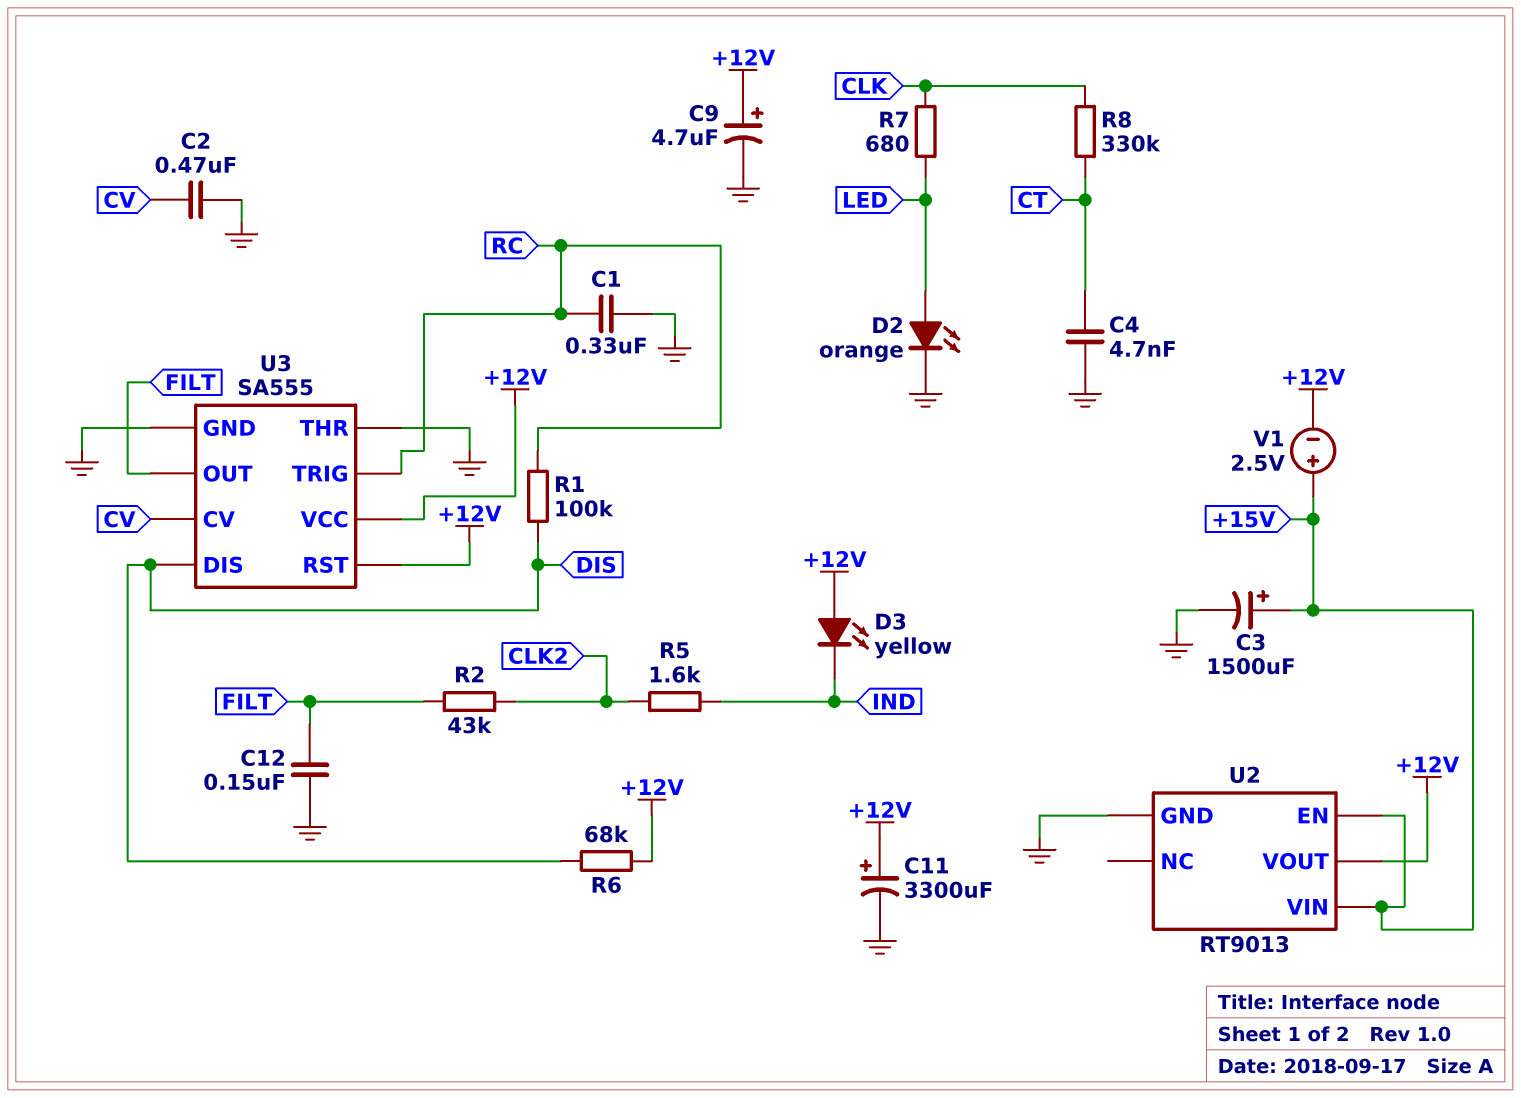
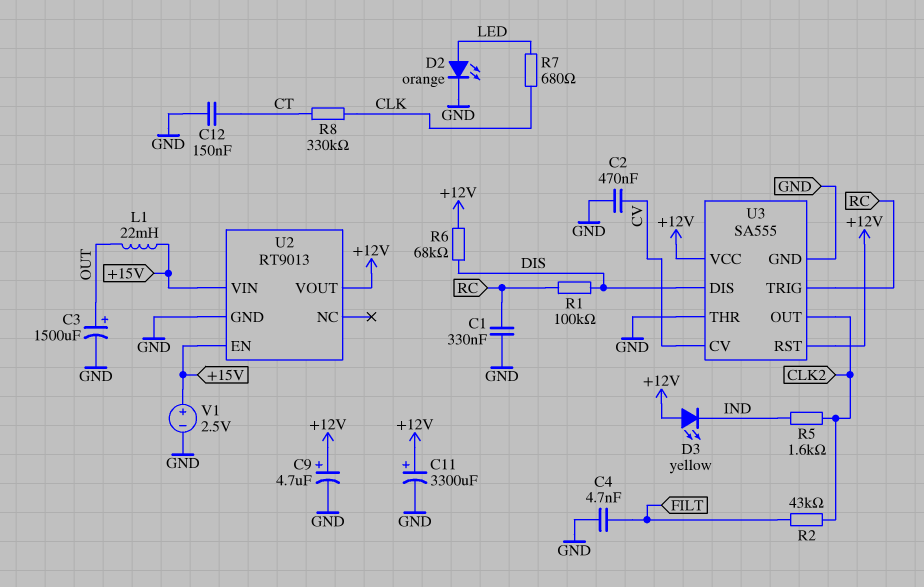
C3: 1500uF (plus +15V, minus GND) -> 1500uF (plus OUT, minus GND)
C4: 4.7nF (CT, GND) -> 4.7nF (FILT, GND)
C12: 150nF (FILT, GND) -> 150nF (CT, GND)
L1: none -> 22mH (+15V, OUT)
U3 pin OUT: FILT -> CLK2
V1: 2.5V (plus +15V, minus +12V) -> 2.5V (plus +15V, minus GND)

